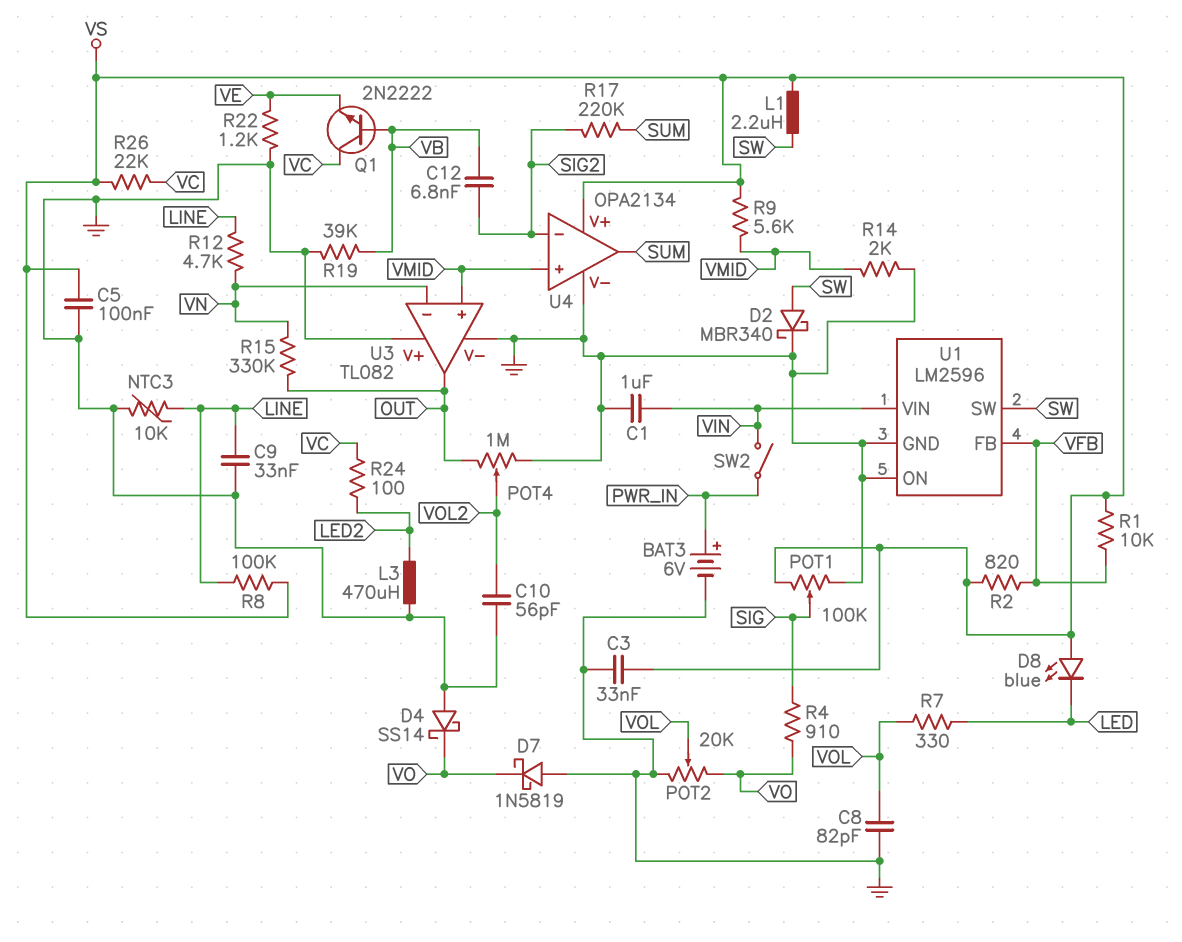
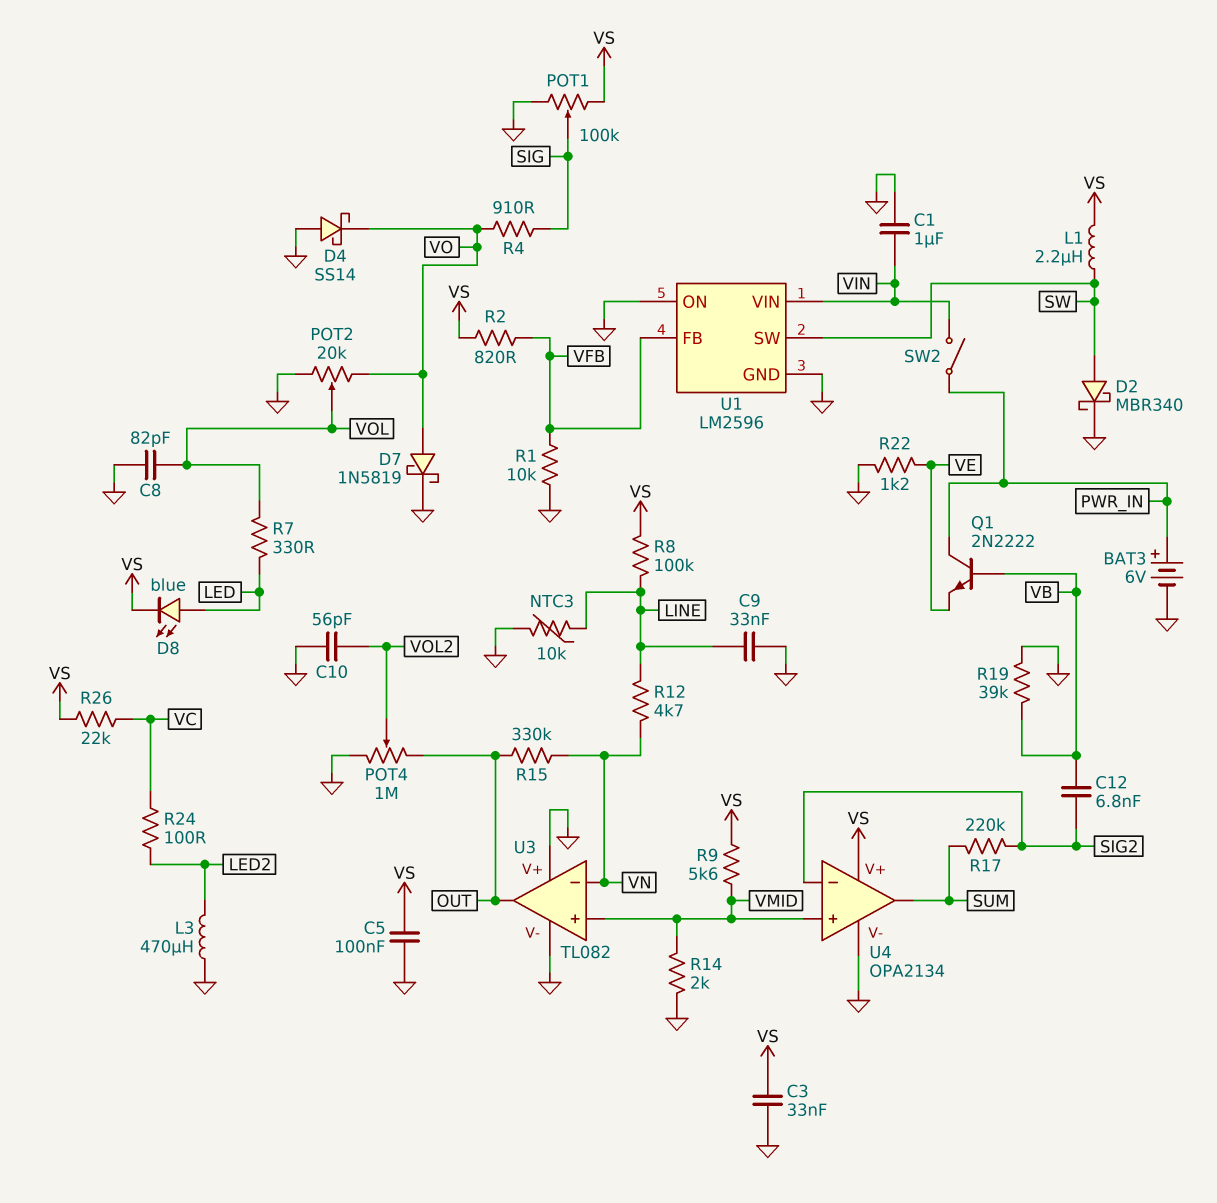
D7: schottky 1N5819 (A GND, K VO) -> schottky 1N5819 (A VO, K GND)
D8: LED blue (A VS, K LED) -> LED blue (A LED, K VS)
Q1: NPN 2N2222 (B VB, C VC, E VE) -> NPN 2N2222 (B VB, C PWR_IN, E VE)
R1: 10k (VFB, VS) -> 10k (GND, VFB)

